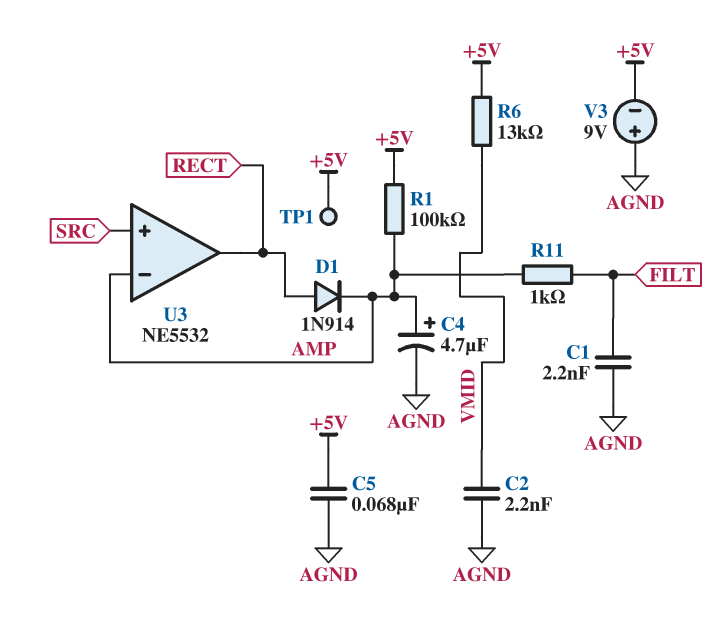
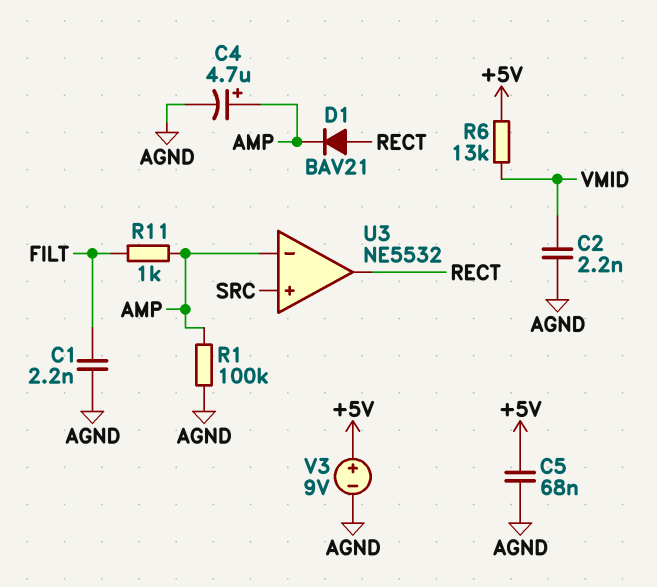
D1: diode 1N914 (A RECT, K AMP) -> diode BAV21 (A RECT, K AMP)
R1: 100k (+5V, AMP) -> 100k (AGND, AMP)
TP1: test point (+5V) -> none
V3: 9V (plus AGND, minus +5V) -> 9V (plus +5V, minus AGND)

